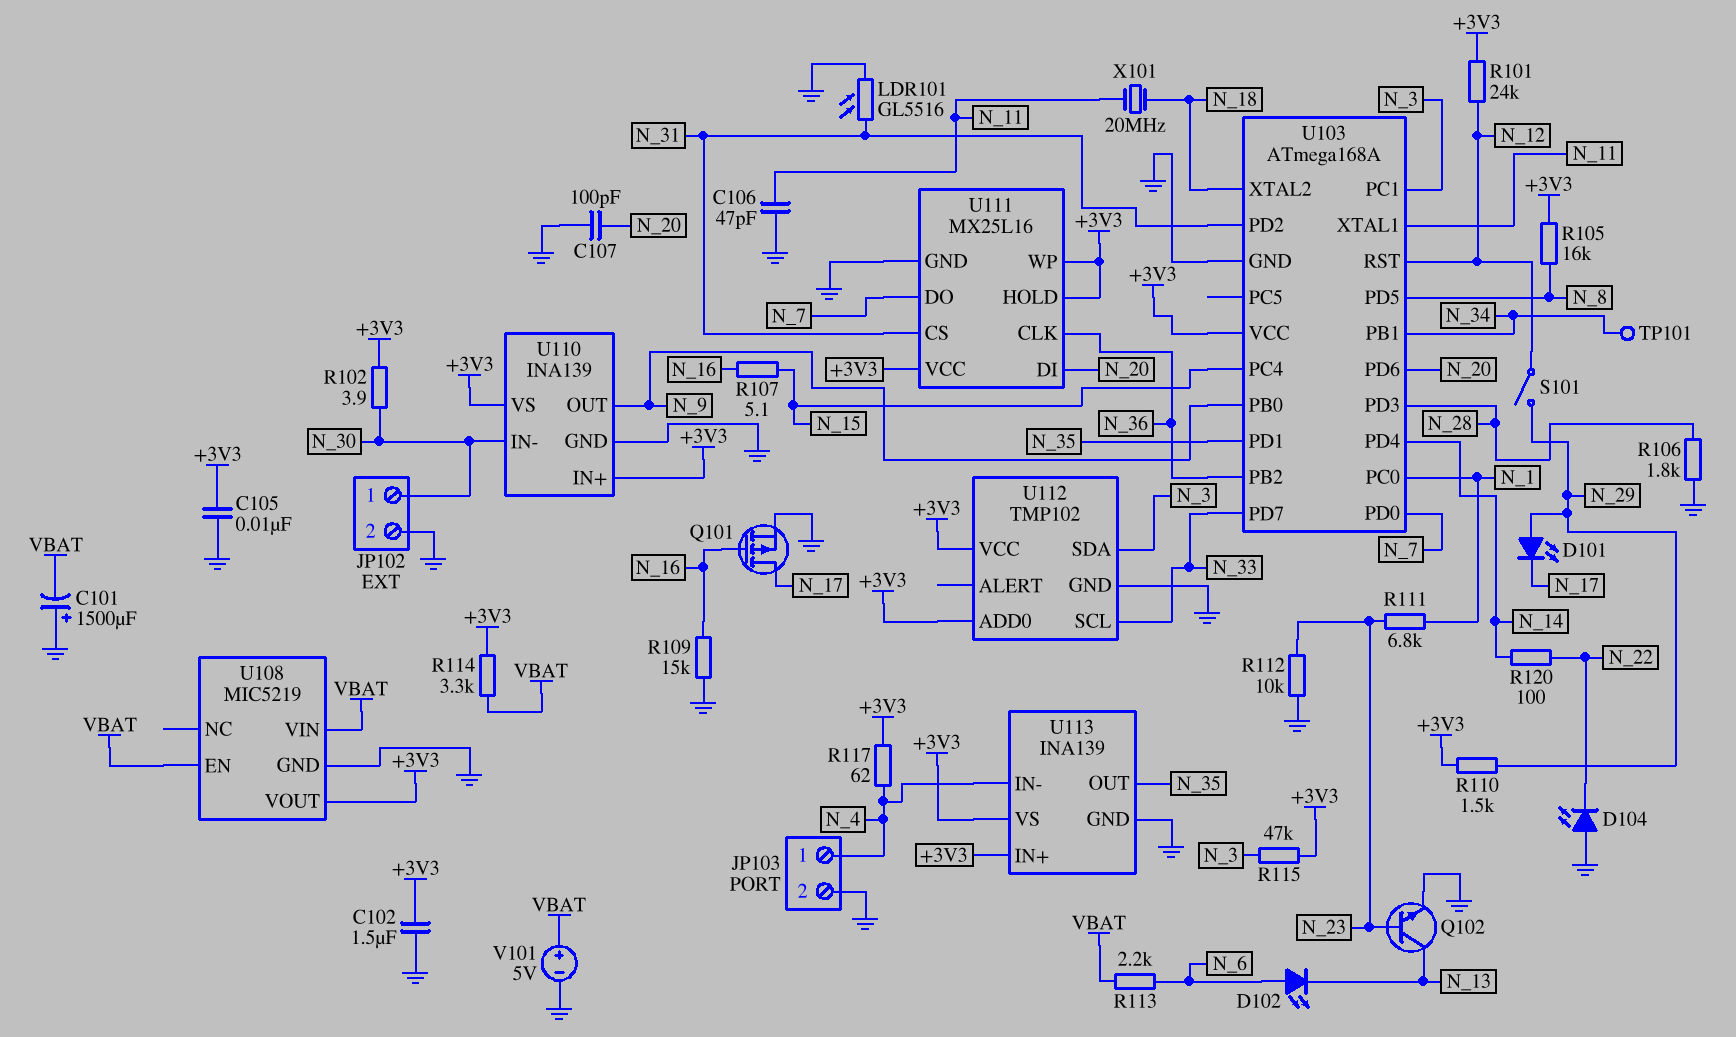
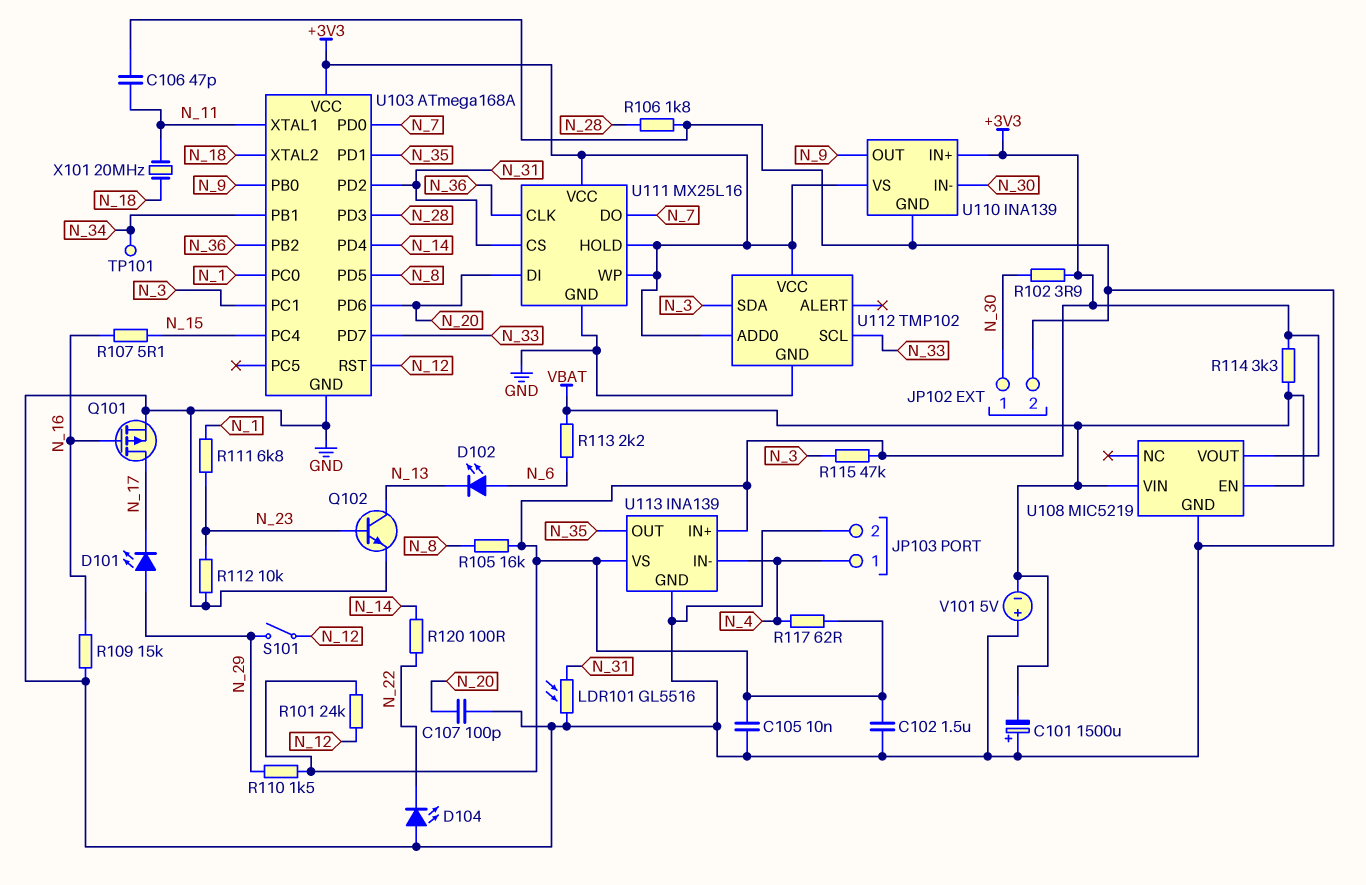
V101: 5V (plus VBAT, minus GND) -> 5V (plus GND, minus VBAT)

